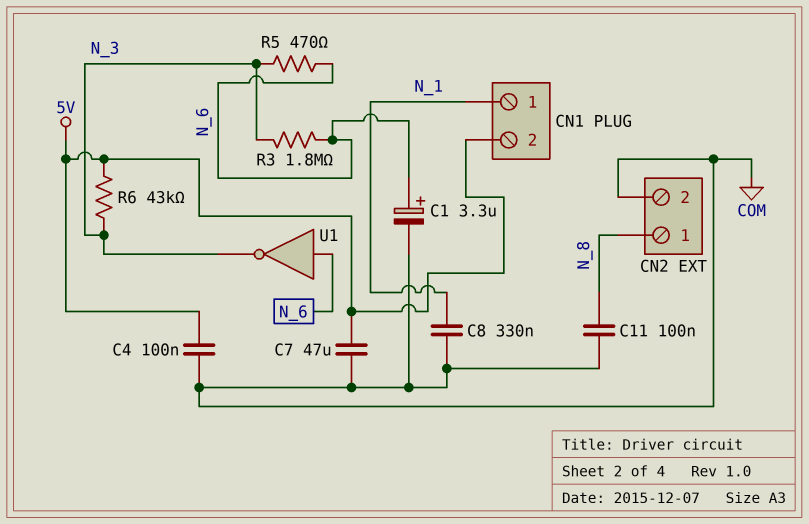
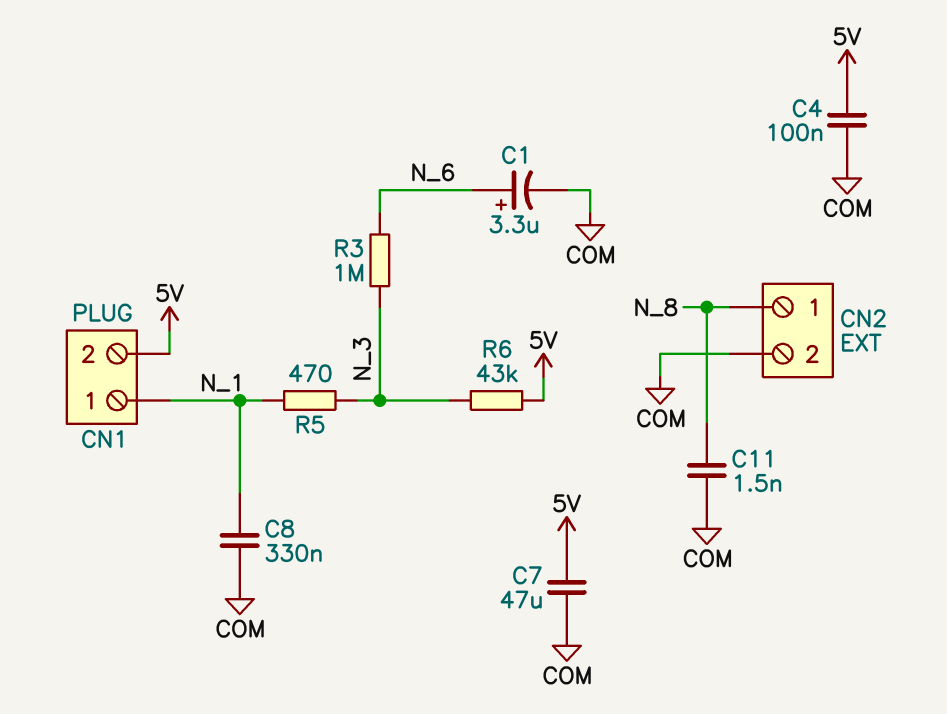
C11: 100nF (COM, N_8) -> 1.5nF (COM, N_8)
R3: 1.8M (N_3, N_6) -> 1M (N_3, N_6)
R5: 470 (N_3, N_6) -> 470 (N_1, N_3)
U1: NOT (in N_6, out N_3) -> none

